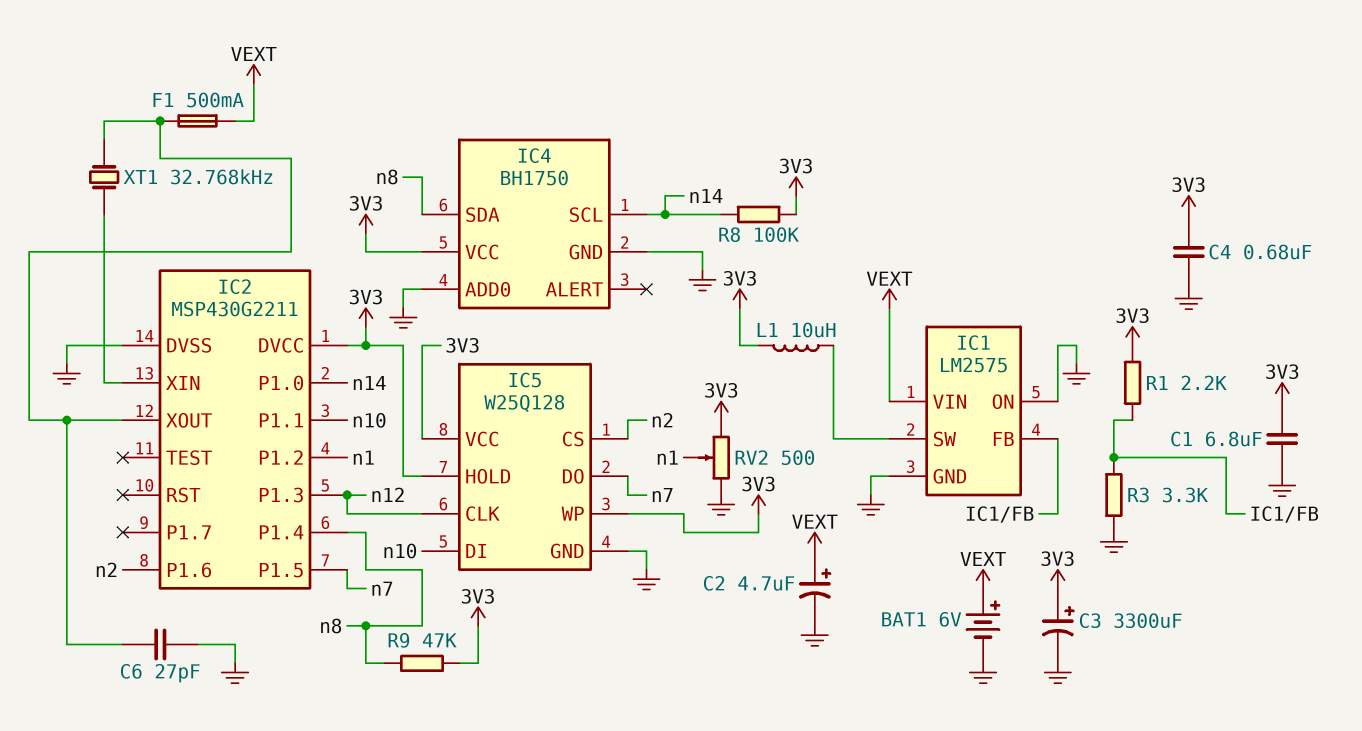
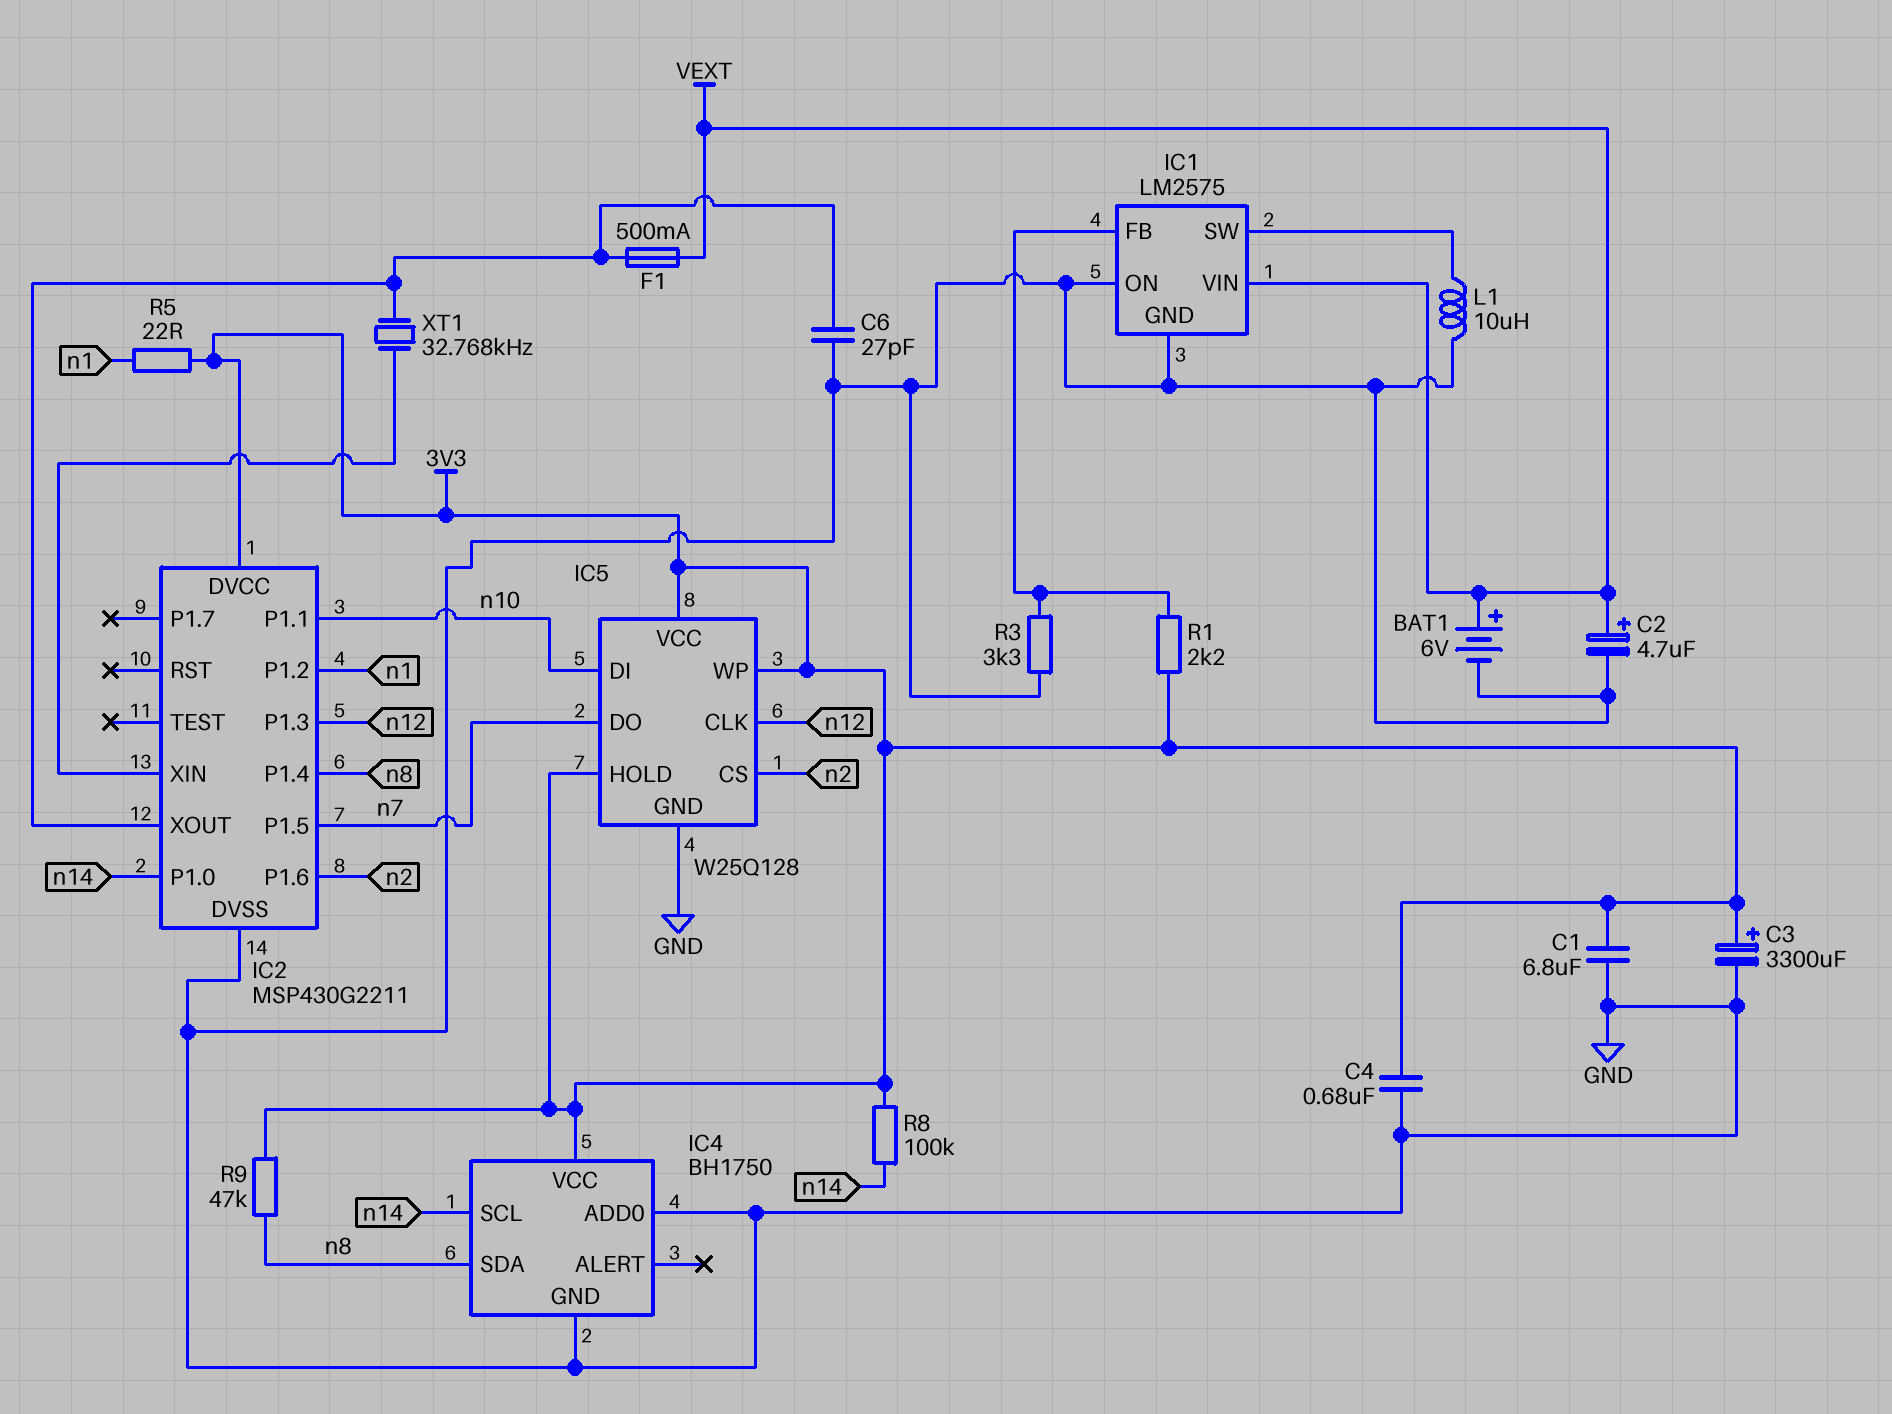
L1: 10uH (3V3, IC1/SW) -> 10uH (GND, IC1/SW)
R5: none -> 22 (3V3, n1)
RV2: 500 (3V3, GND, wiper n1) -> none

